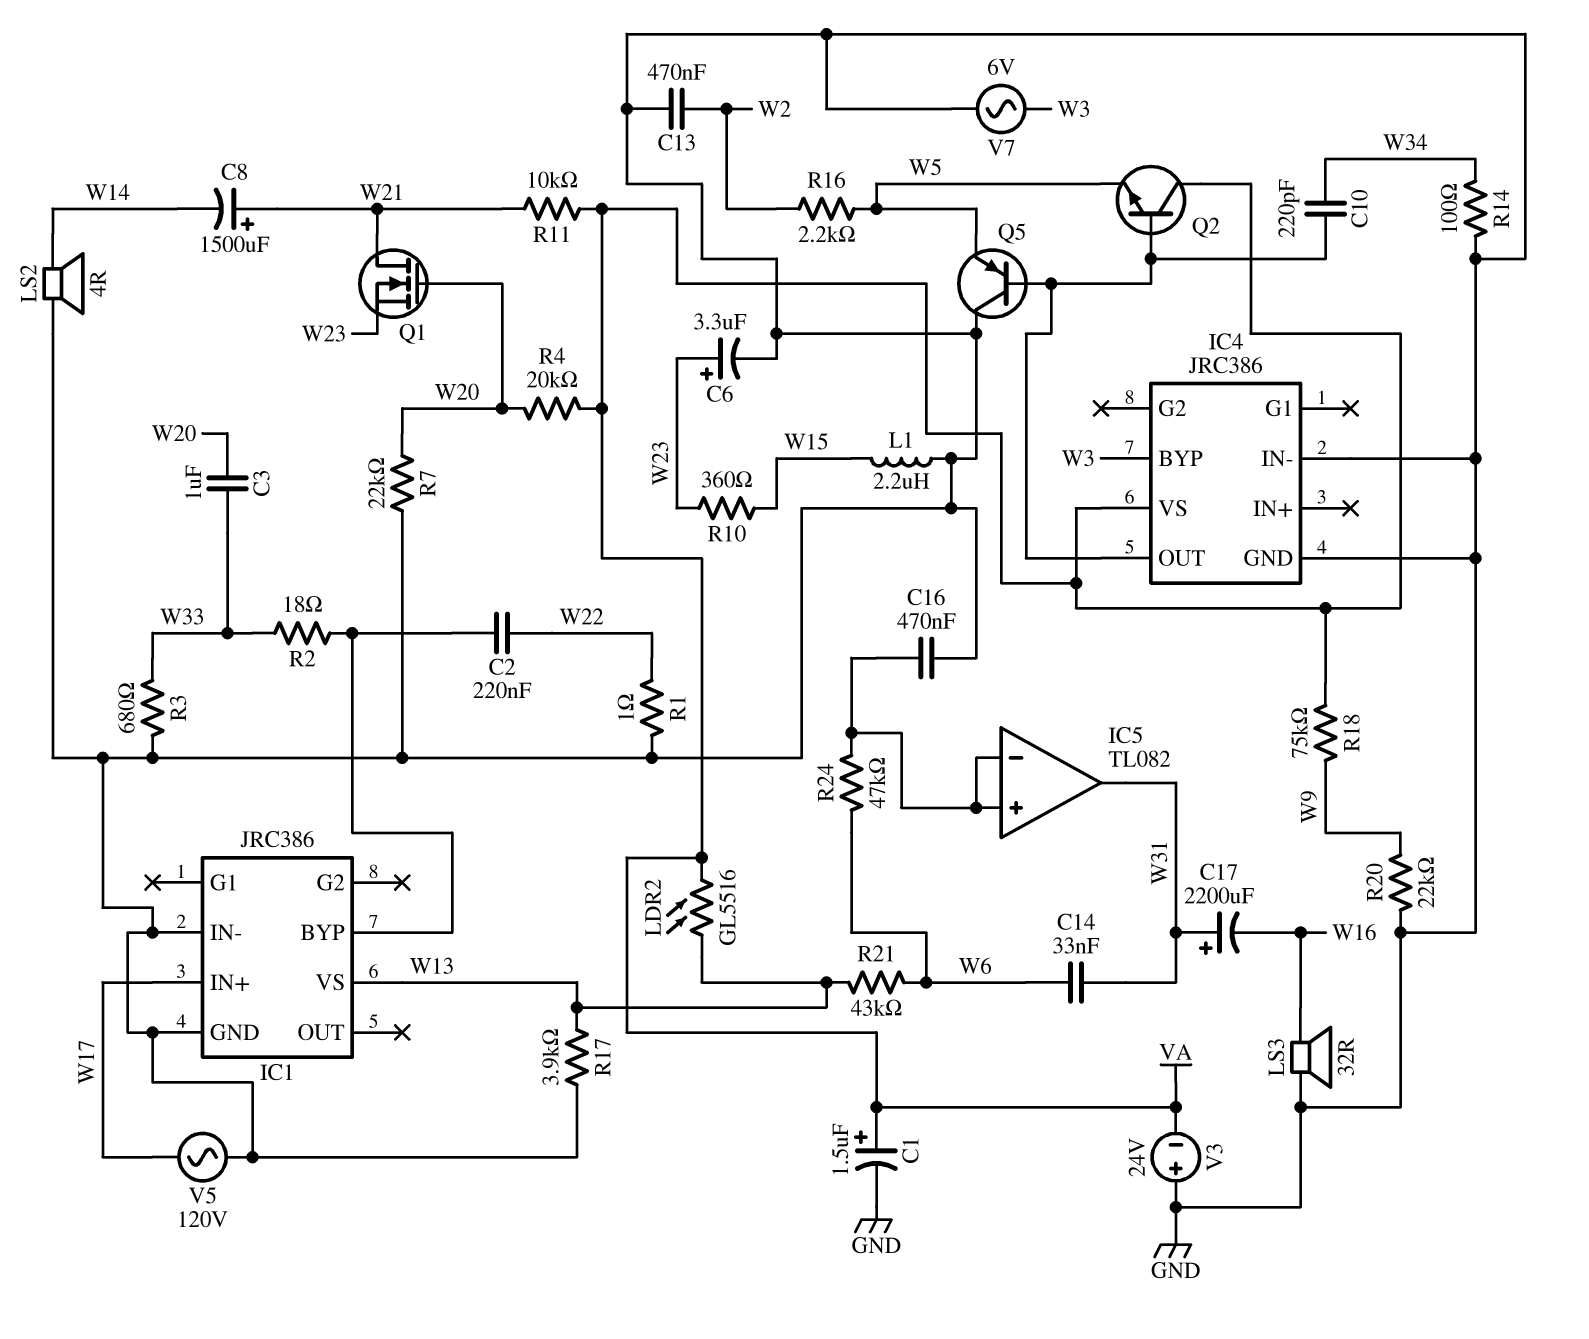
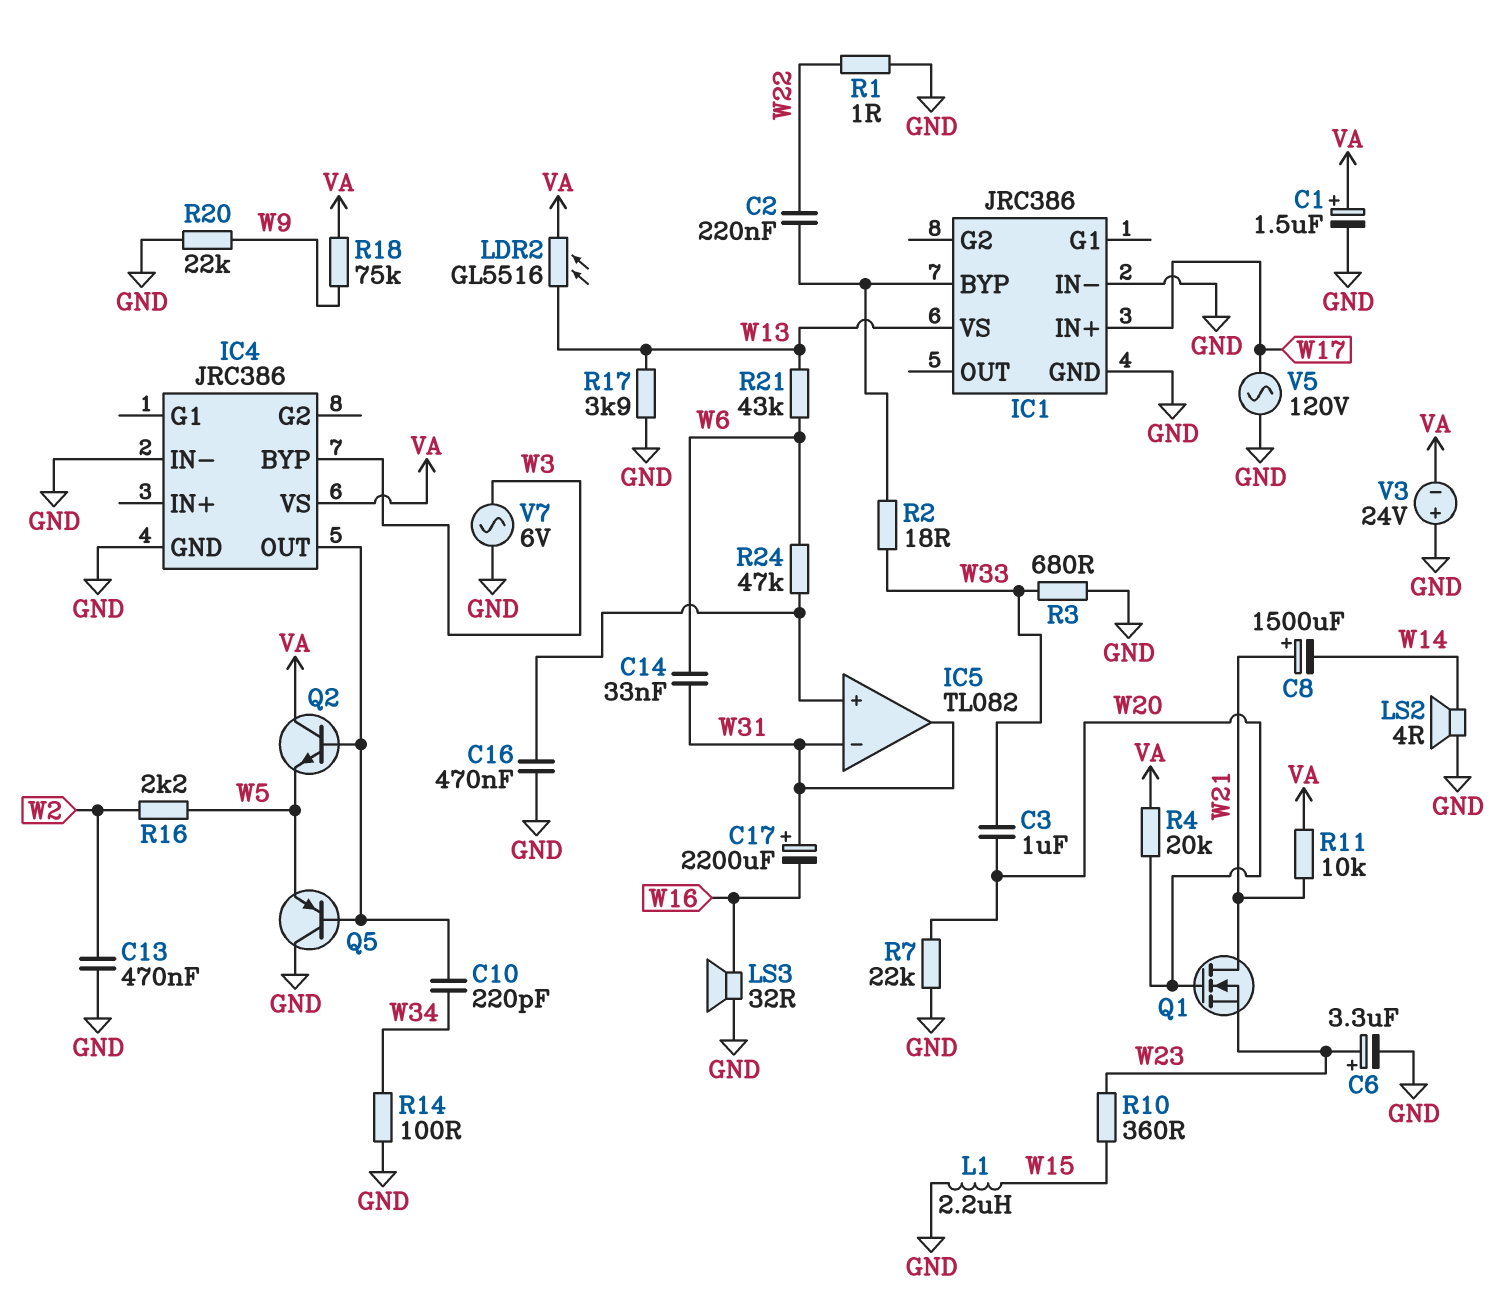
IC5 pin in-: IC5/in+ -> W31

